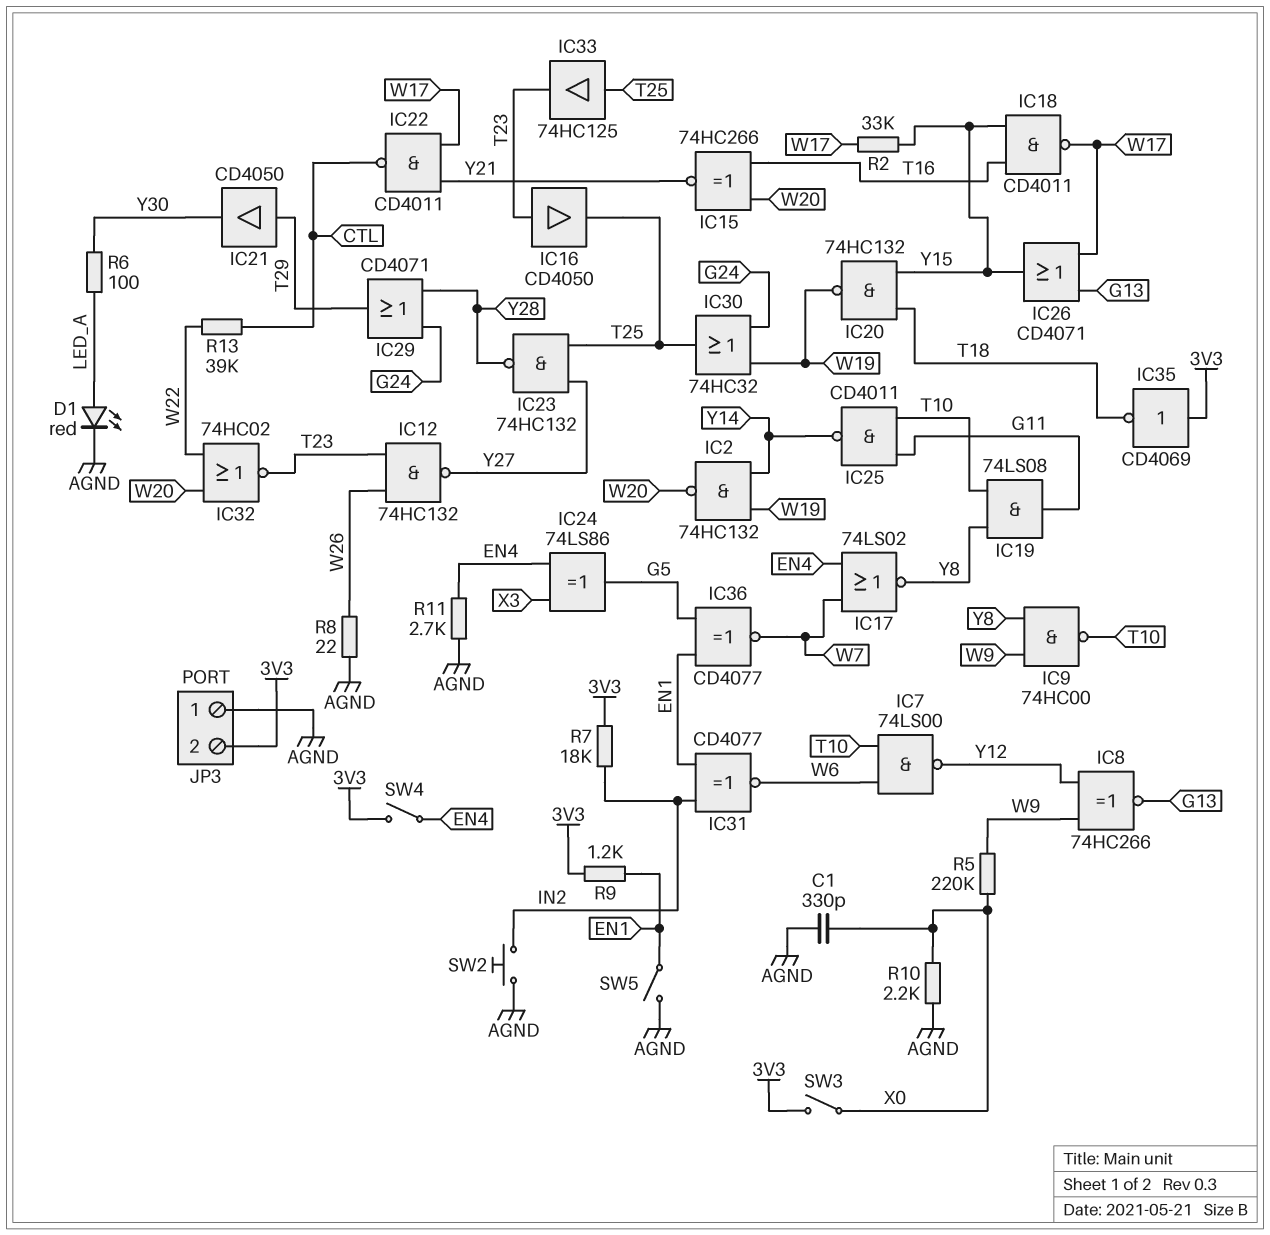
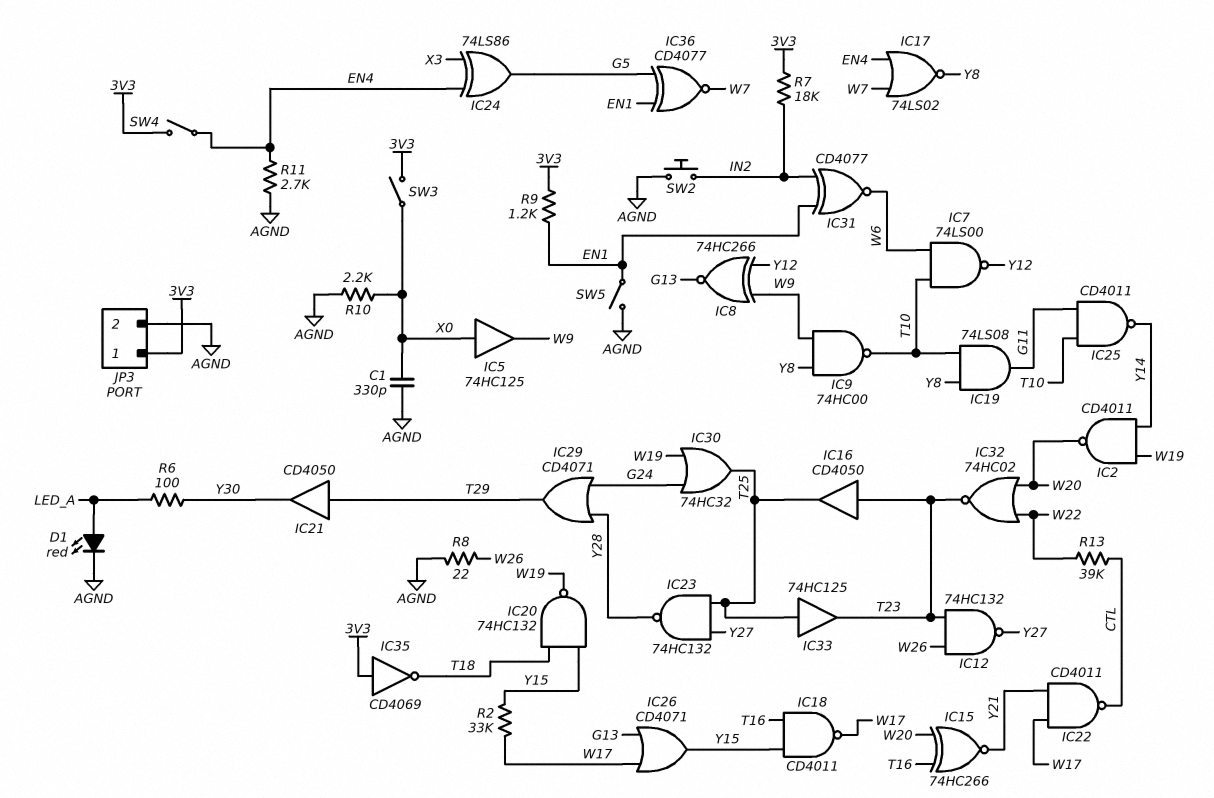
IC2: NAND 74HC132 (in W19, in Y14, out W20) -> NAND CD4011 (in W19, in Y14, out W20)
IC5: none -> buffer 74HC125 (in X0, out W9)
JP3 pin 1: AGND -> 3V3
JP3 pin 2: 3V3 -> AGND
R5: 220k (W9, X0) -> none

